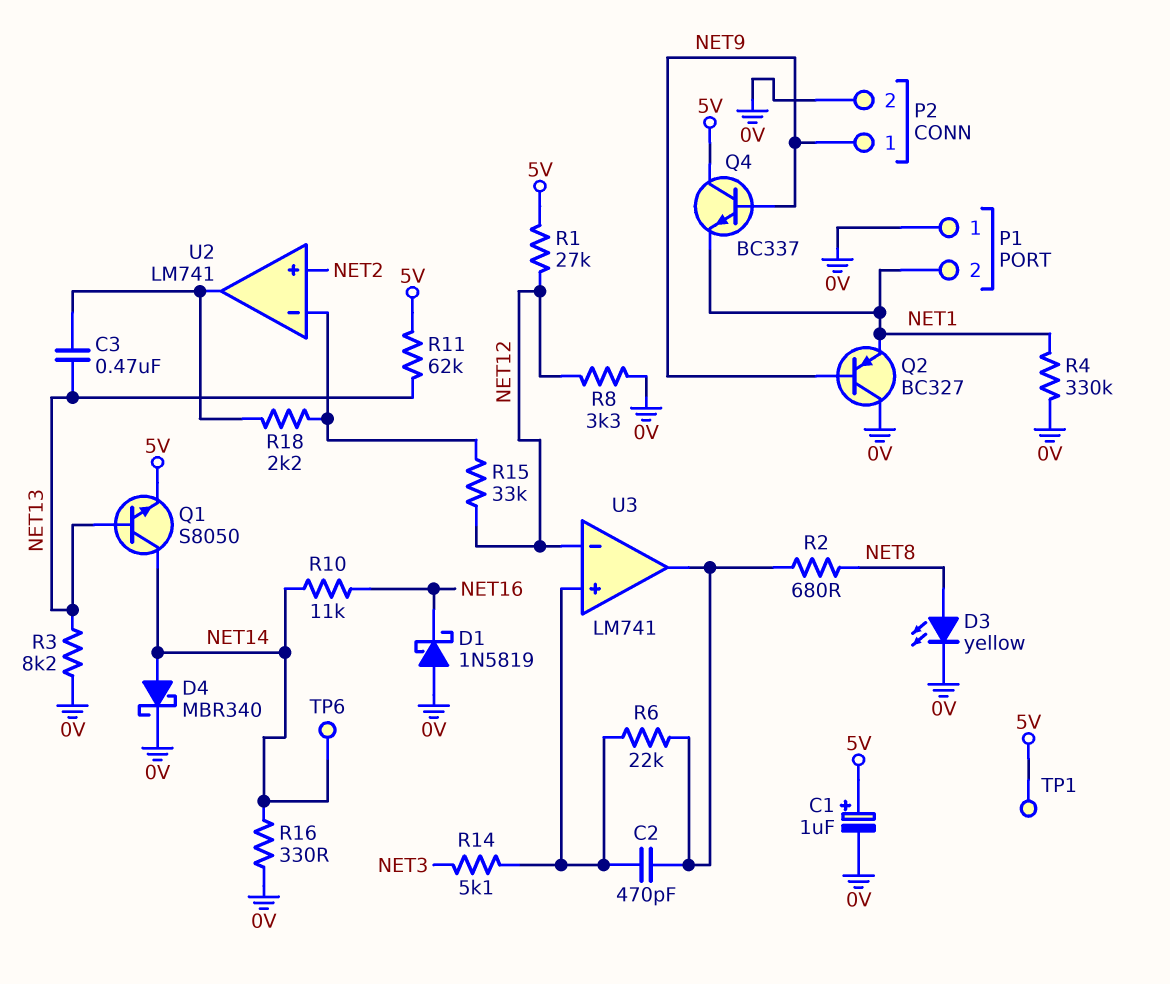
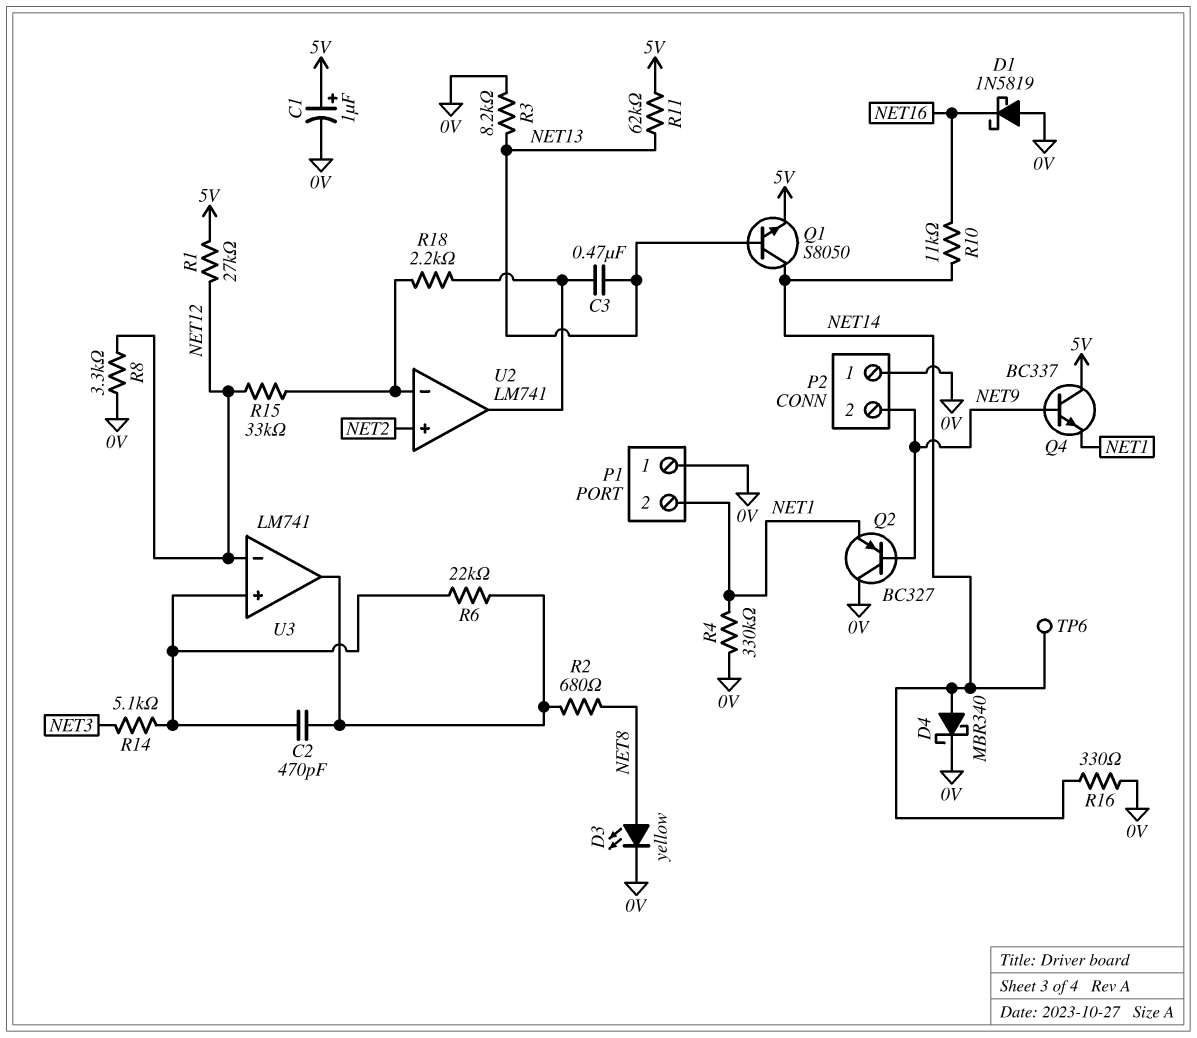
P2 pin 1: NET9 -> 0V
P2 pin 2: 0V -> NET9
TP1: test point (5V) -> none

